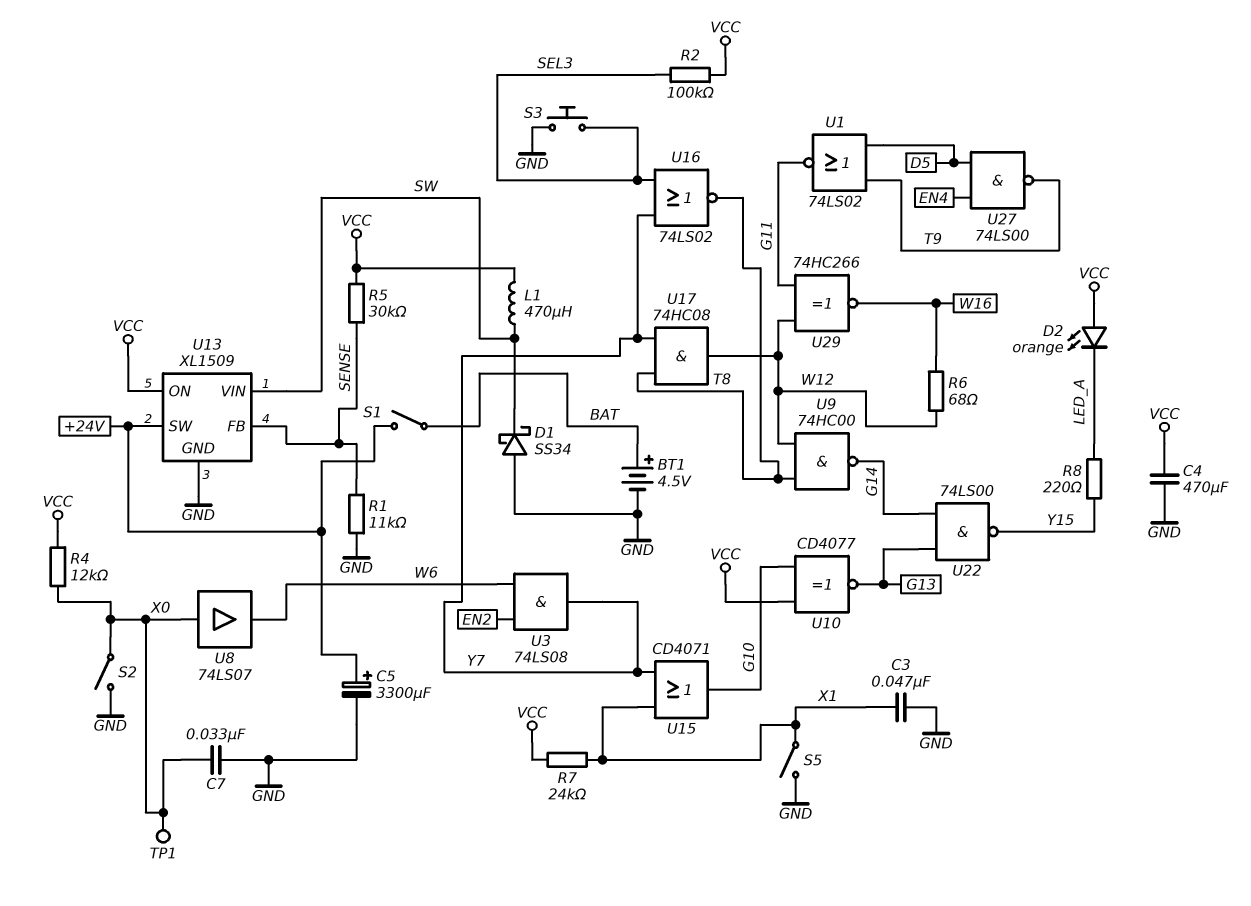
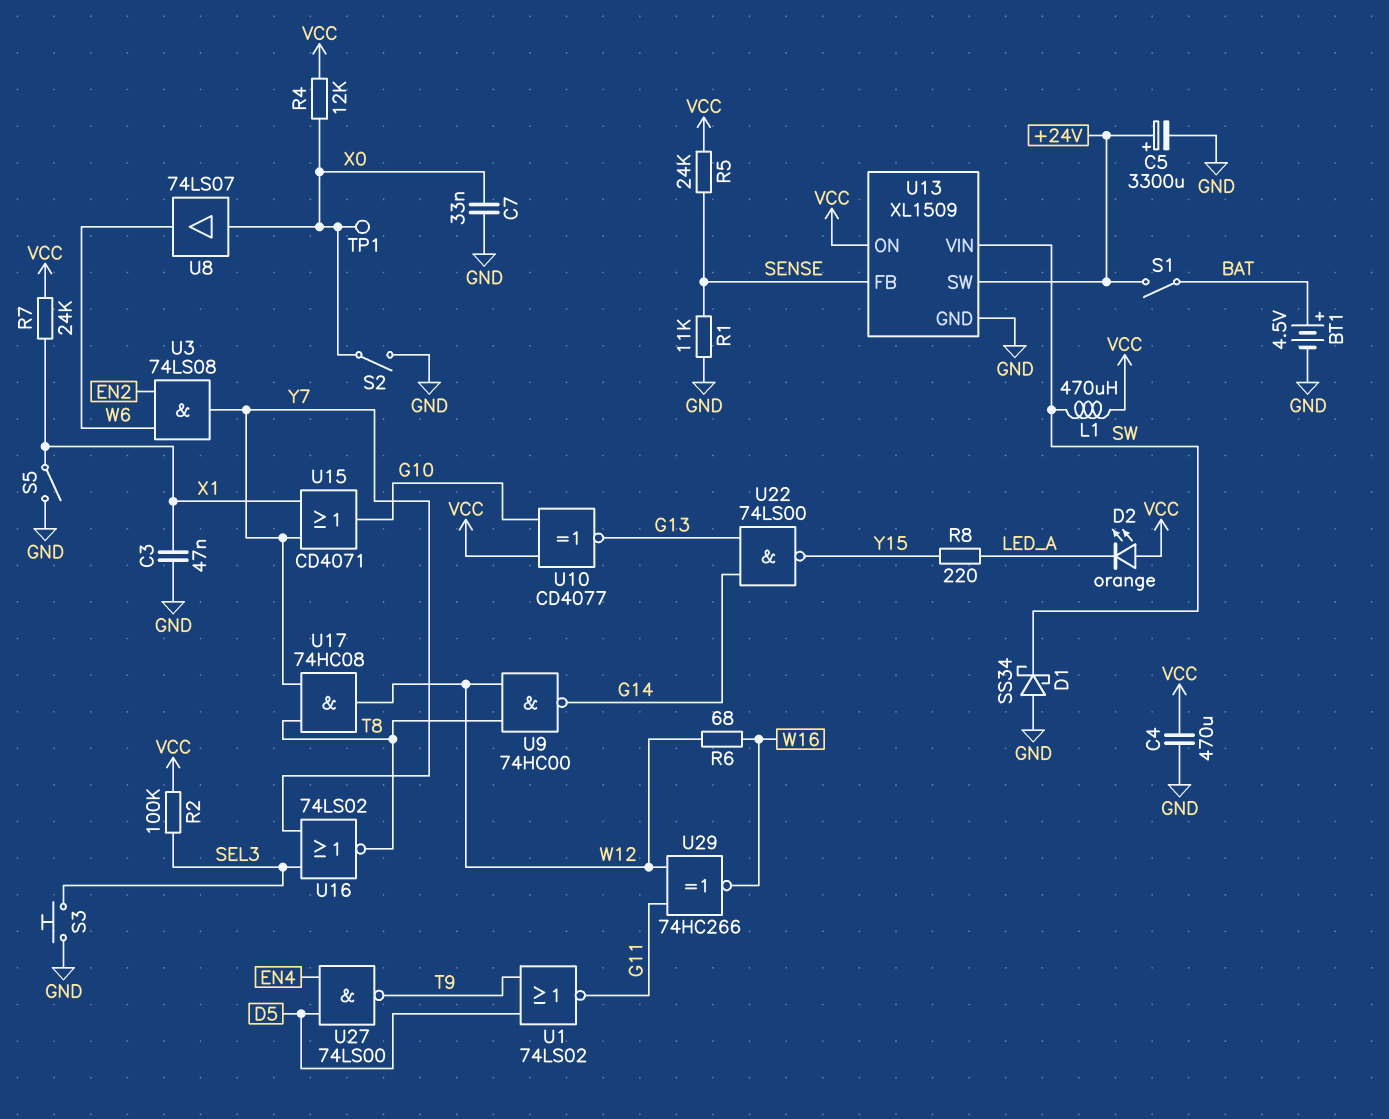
R5: 30k (SENSE, VCC) -> 24k (SENSE, VCC)

